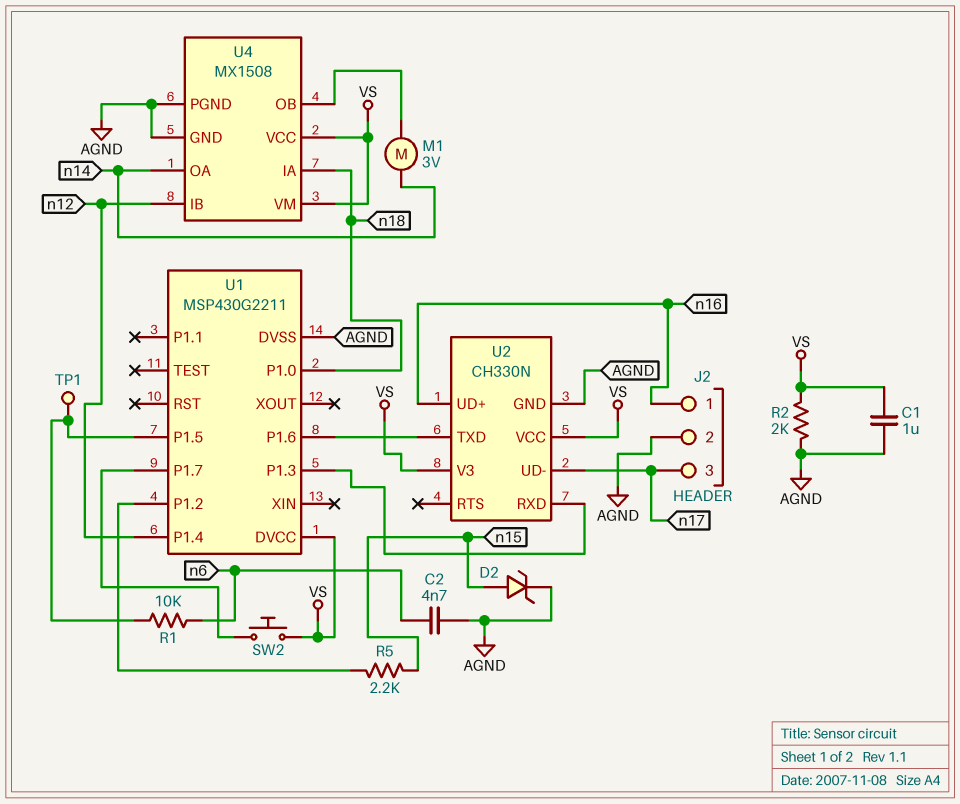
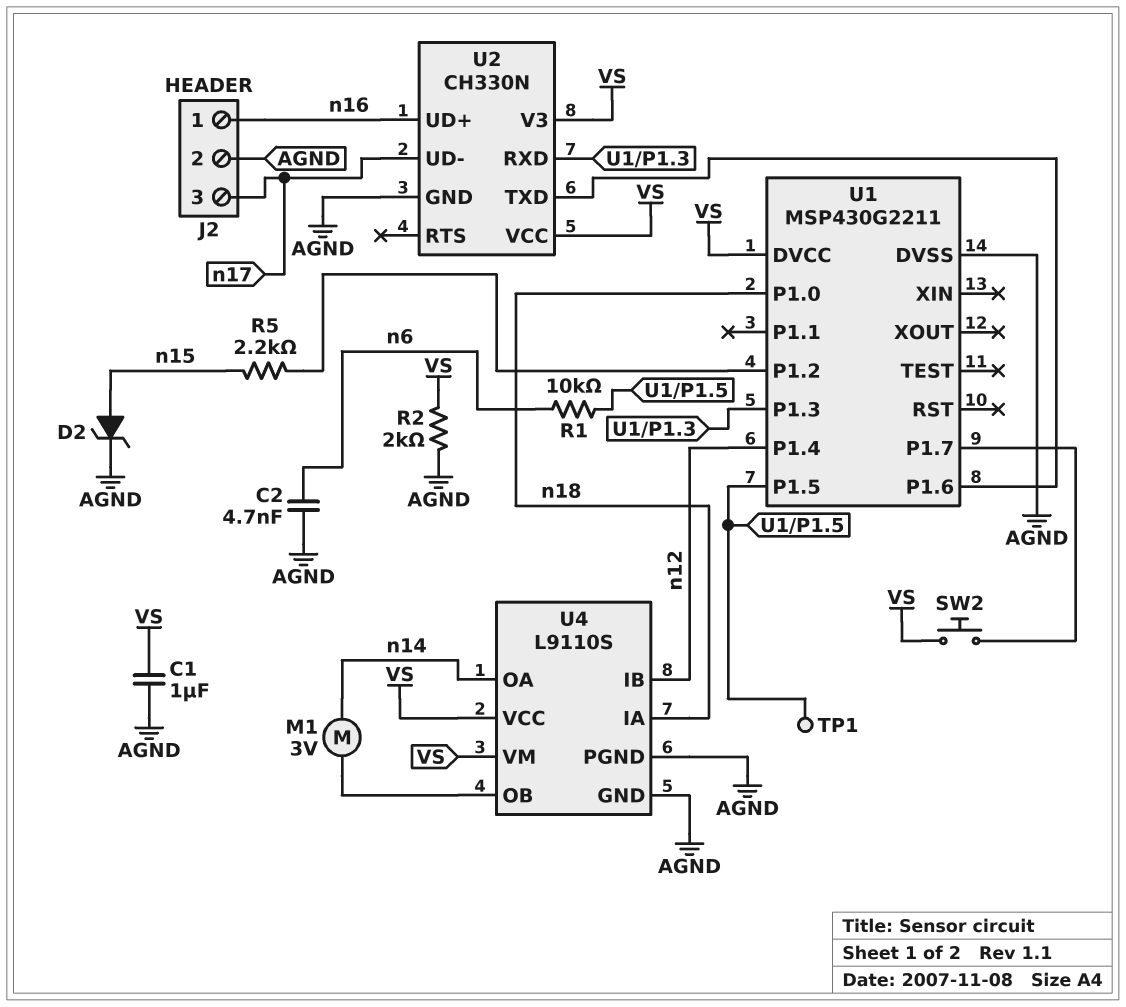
U4: MX1508 -> L9110S

